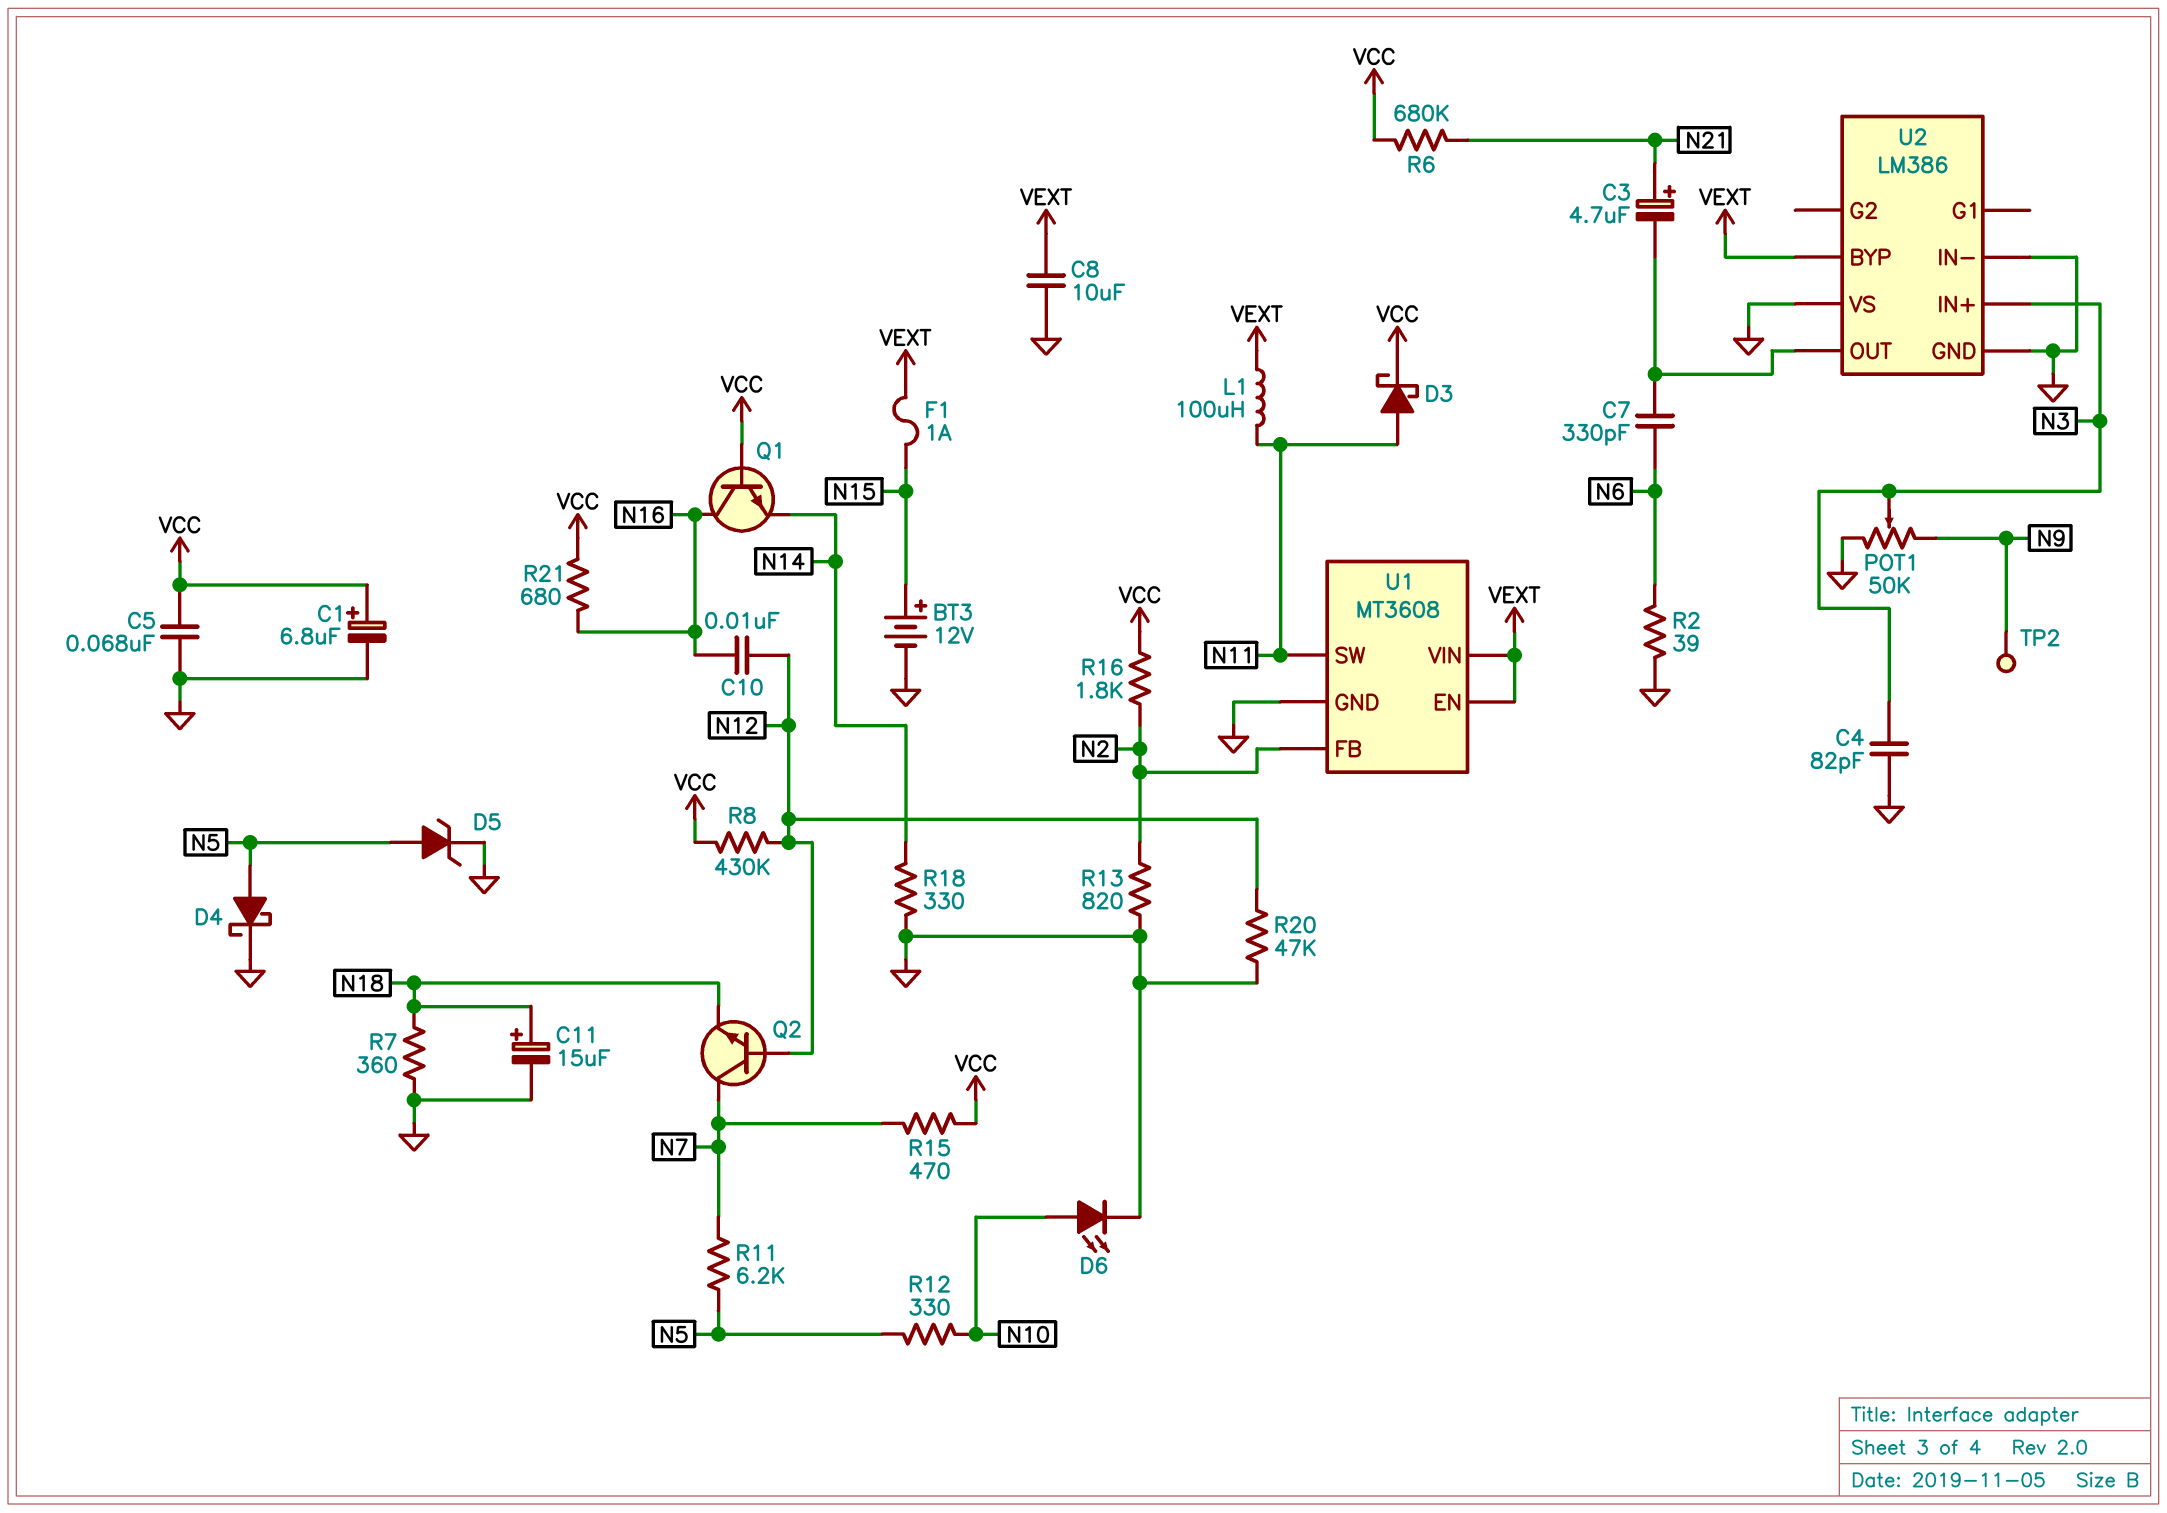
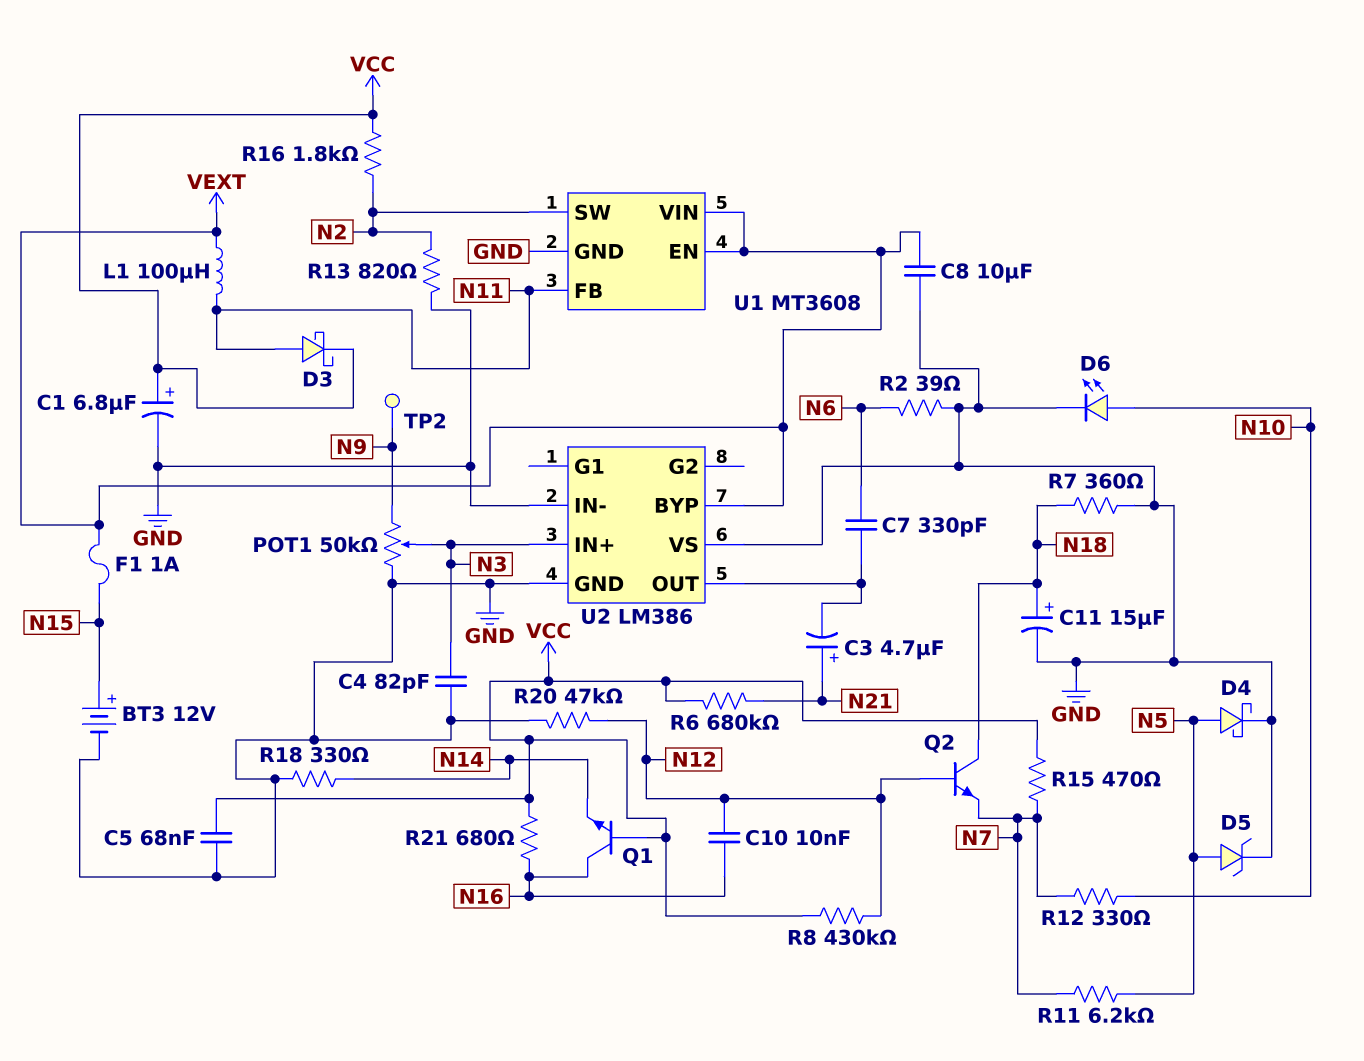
Q2: NPN (B N12, C N7, E N18) -> NPN (B N12, C N18, E N7)
R12: 330 (N5, N10) -> 330 (N7, N10)
U1 pin FB: N2 -> N11
U1 pin SW: N11 -> N2

